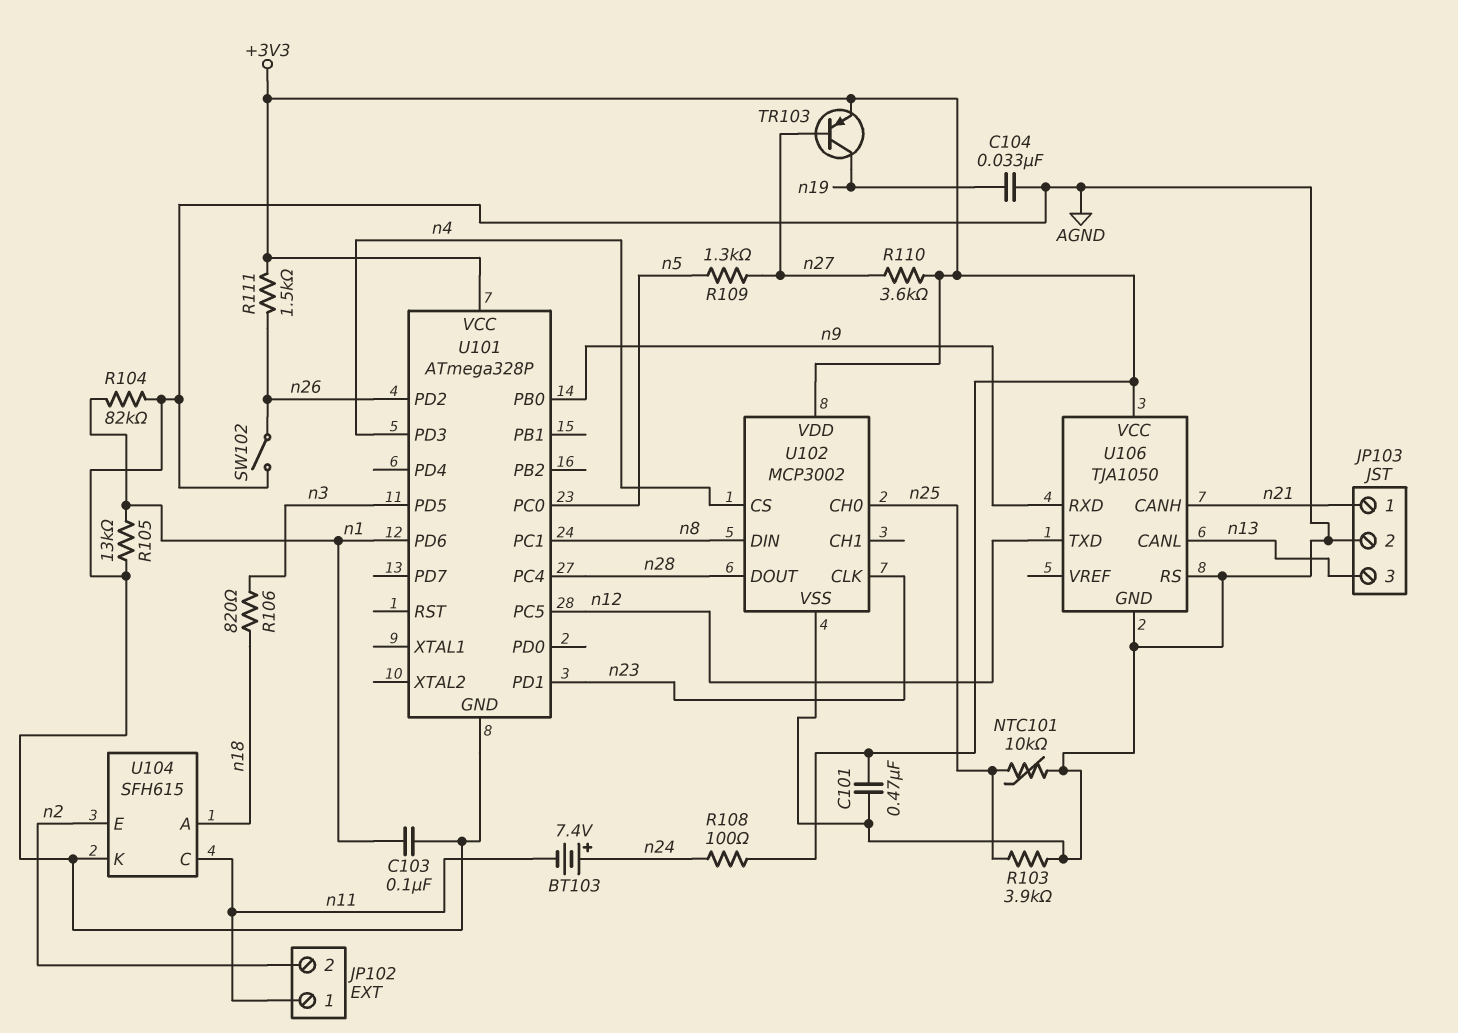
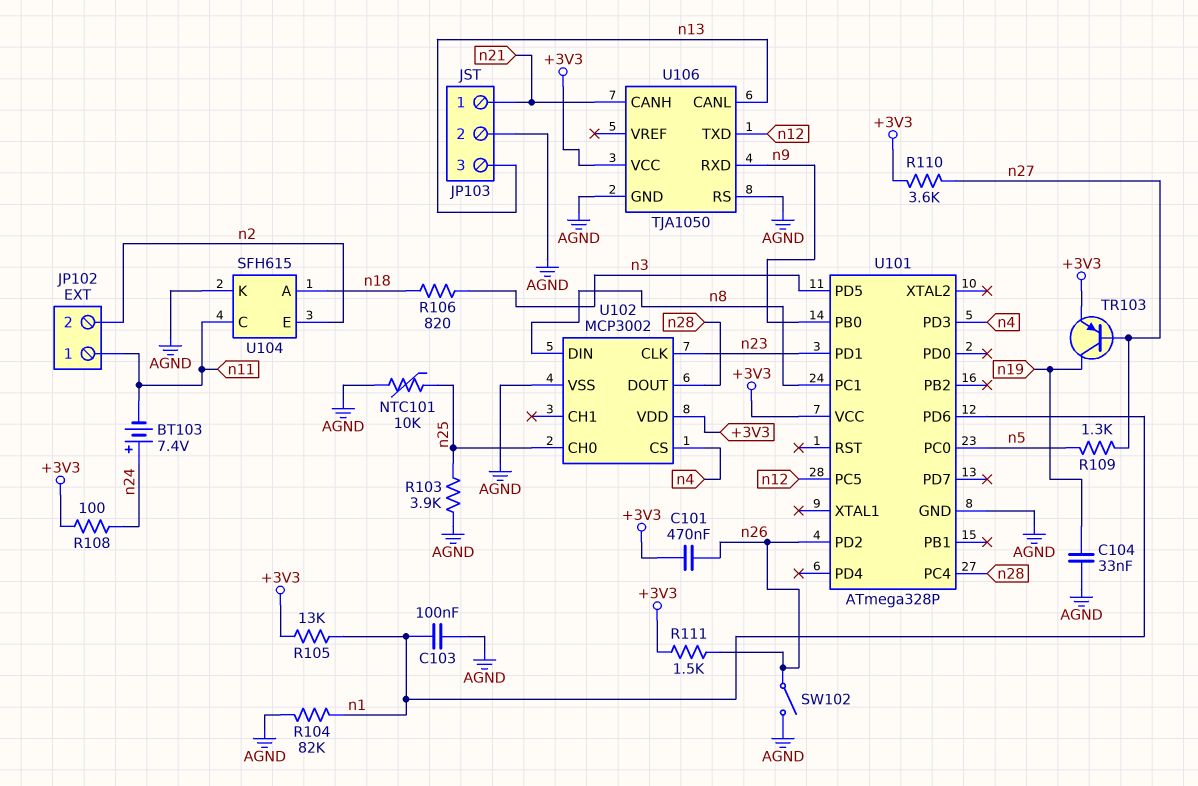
C101: 470nF (+3V3, AGND) -> 470nF (+3V3, n26)
R105: 13k (AGND, n1) -> 13k (+3V3, n1)

